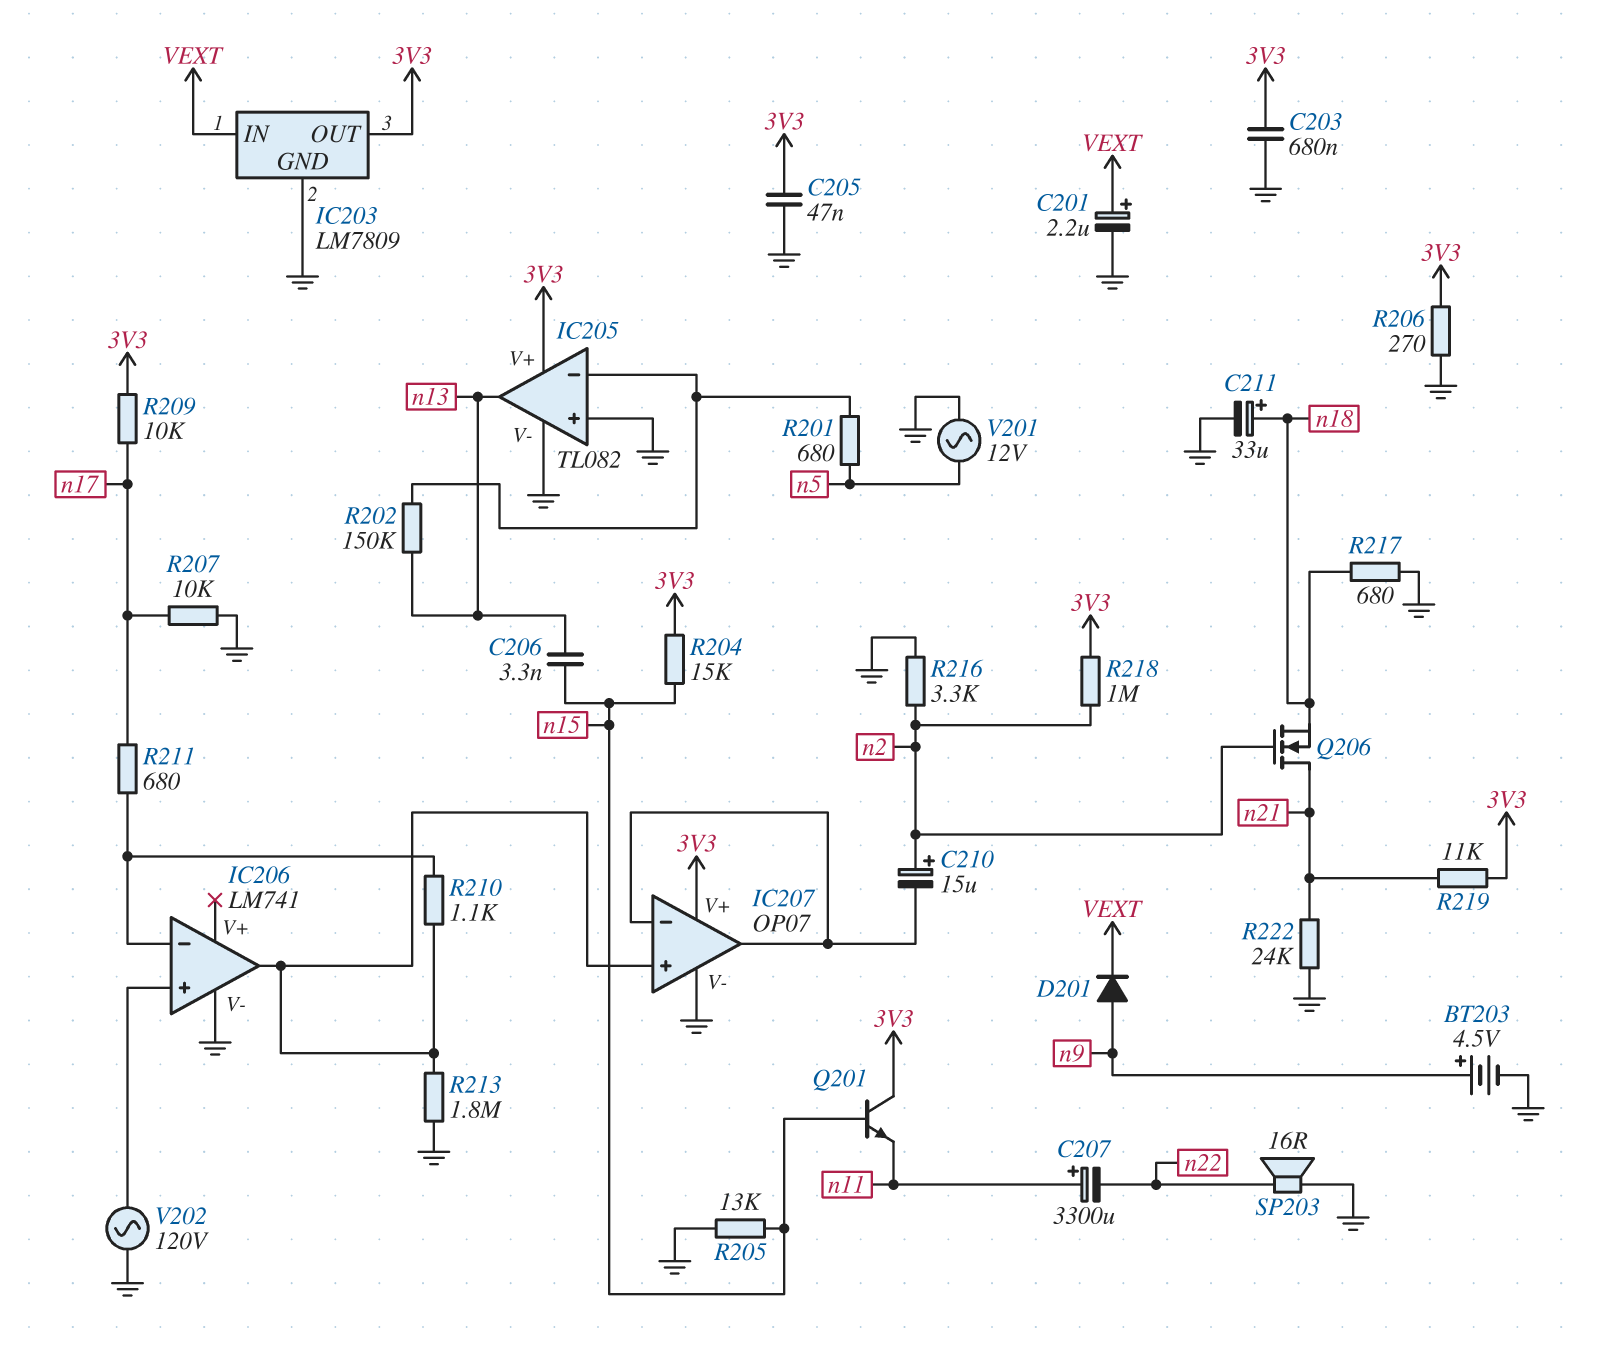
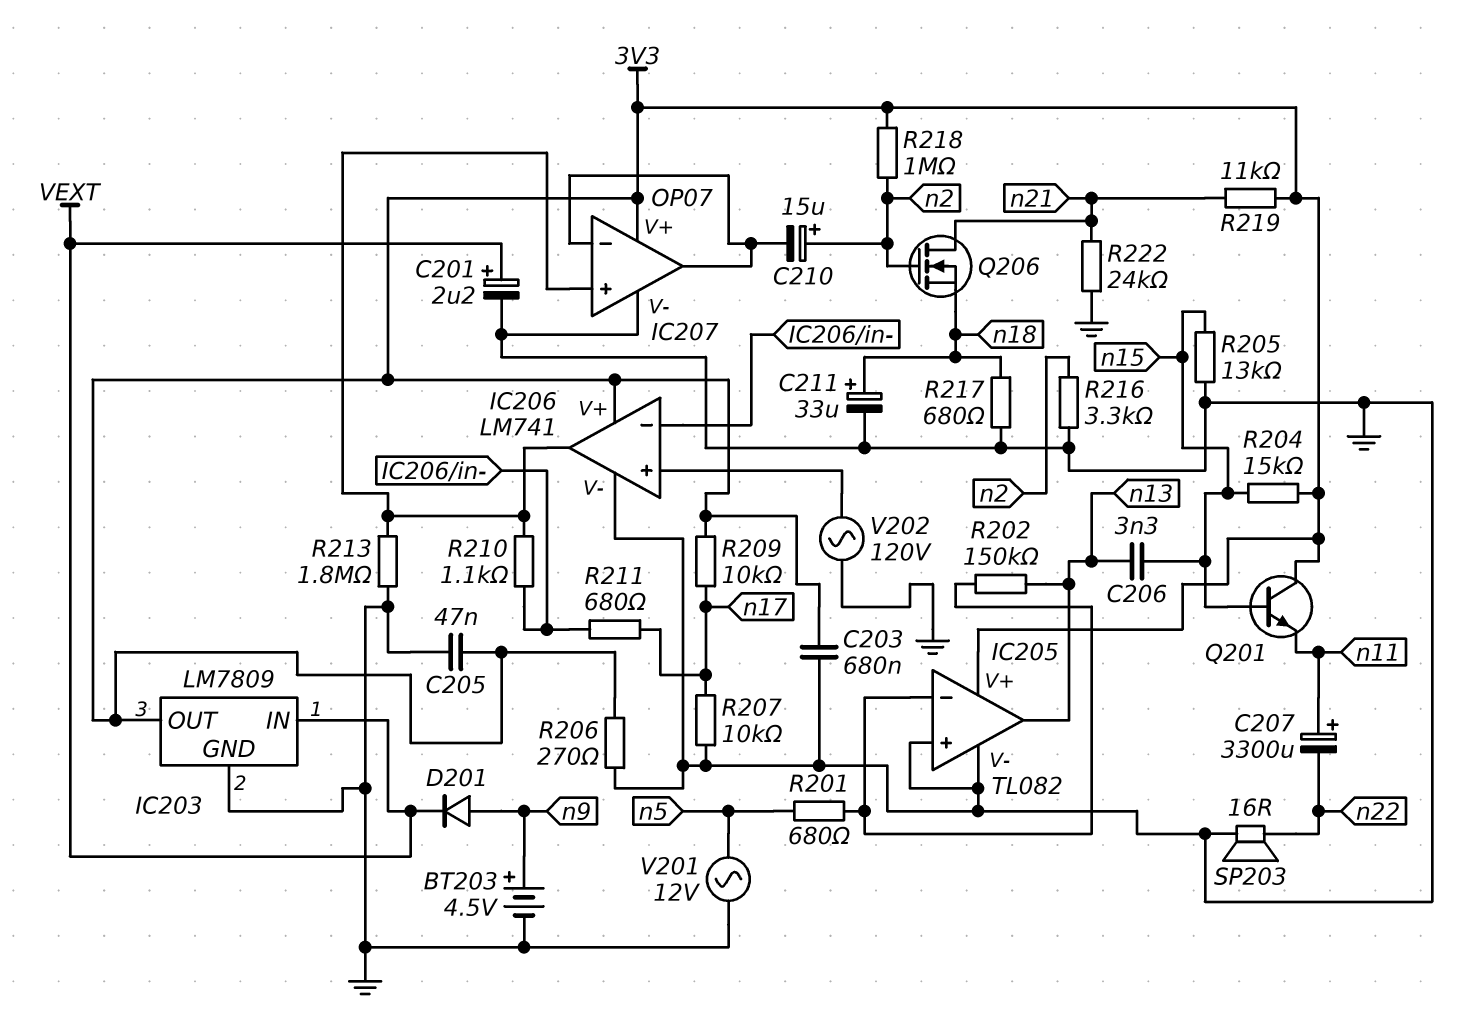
IC206 pin V+: none -> 3V3

